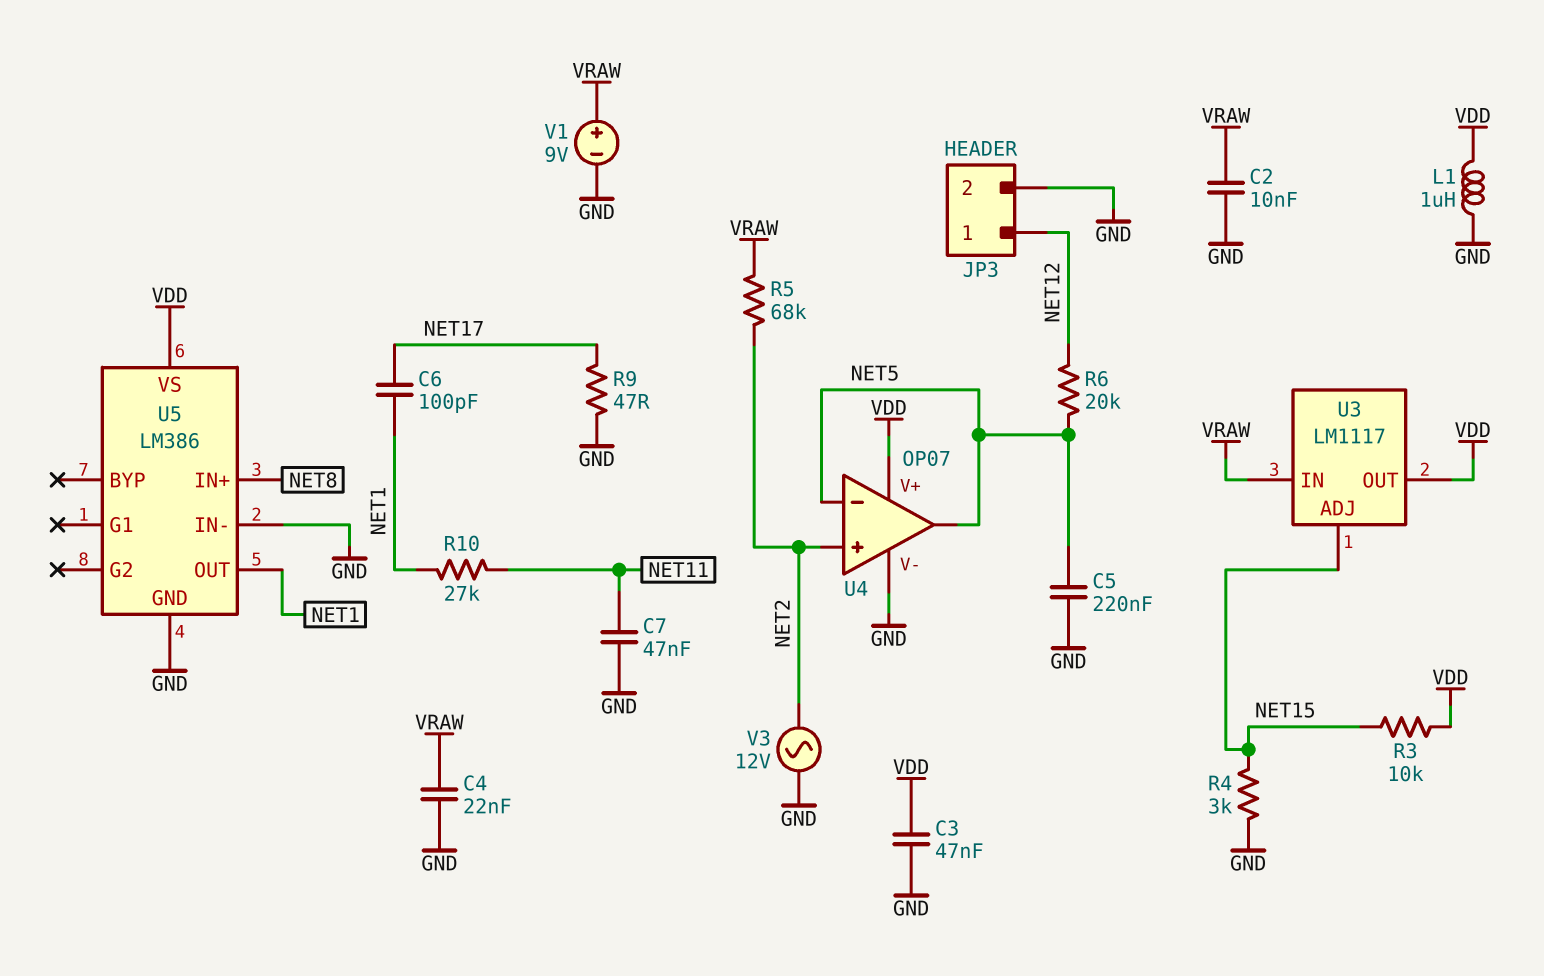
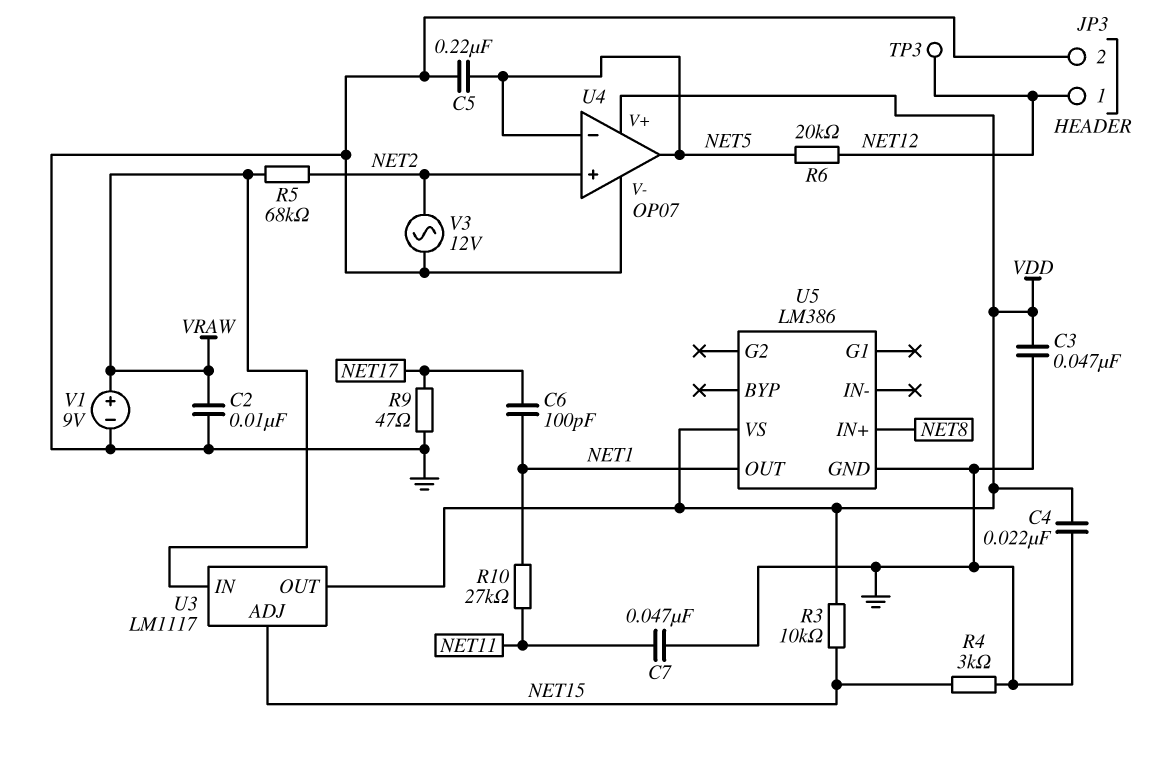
C4: 22nF (GND, VRAW) -> 22nF (GND, VDD)
L1: 1uH (GND, VDD) -> none
TP3: none -> test point (NET12)
U5 pin IN-: GND -> none

